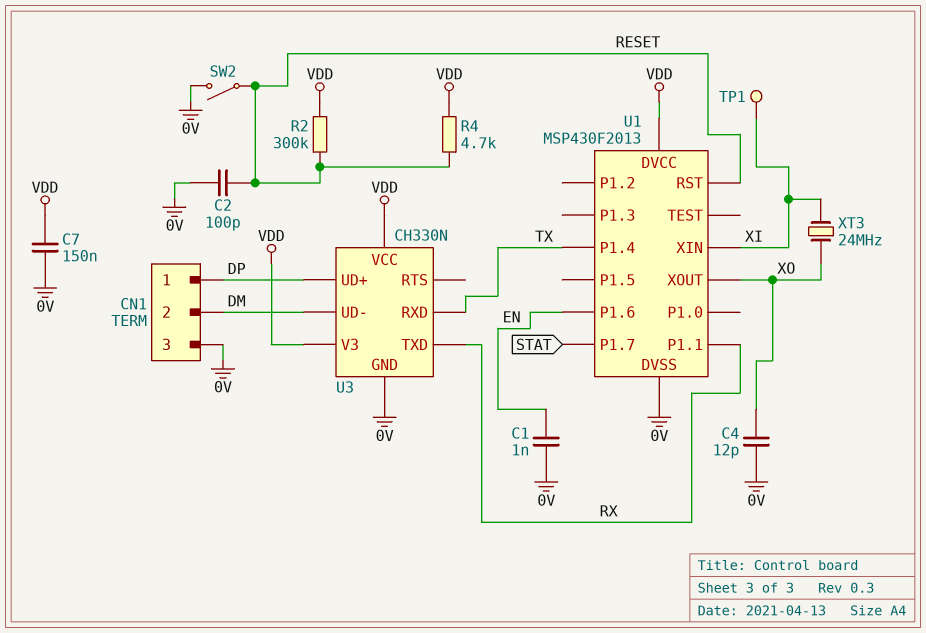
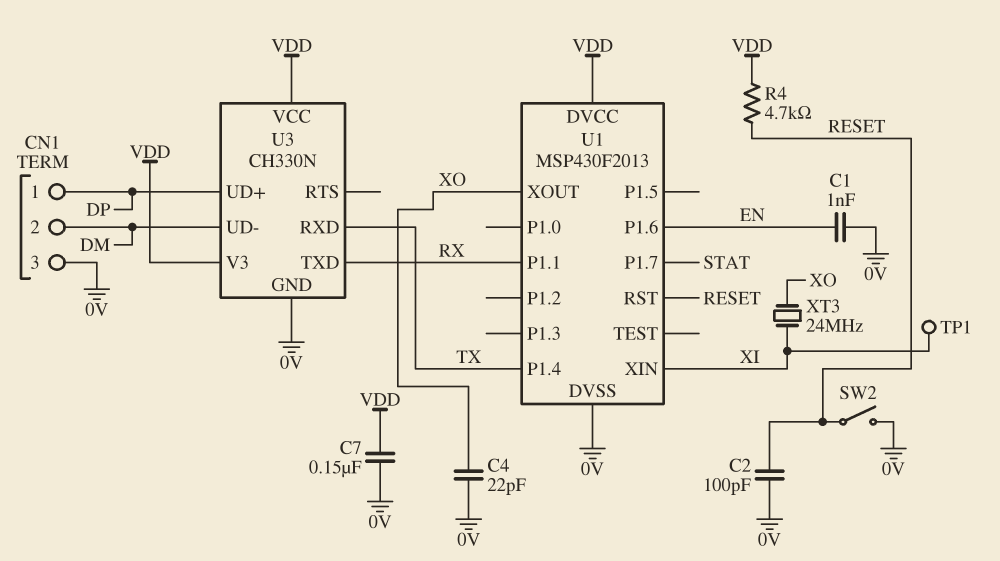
C4: 12pF (0V, XO) -> 22pF (0V, XO)
R2: 300k (RESET, VDD) -> none

